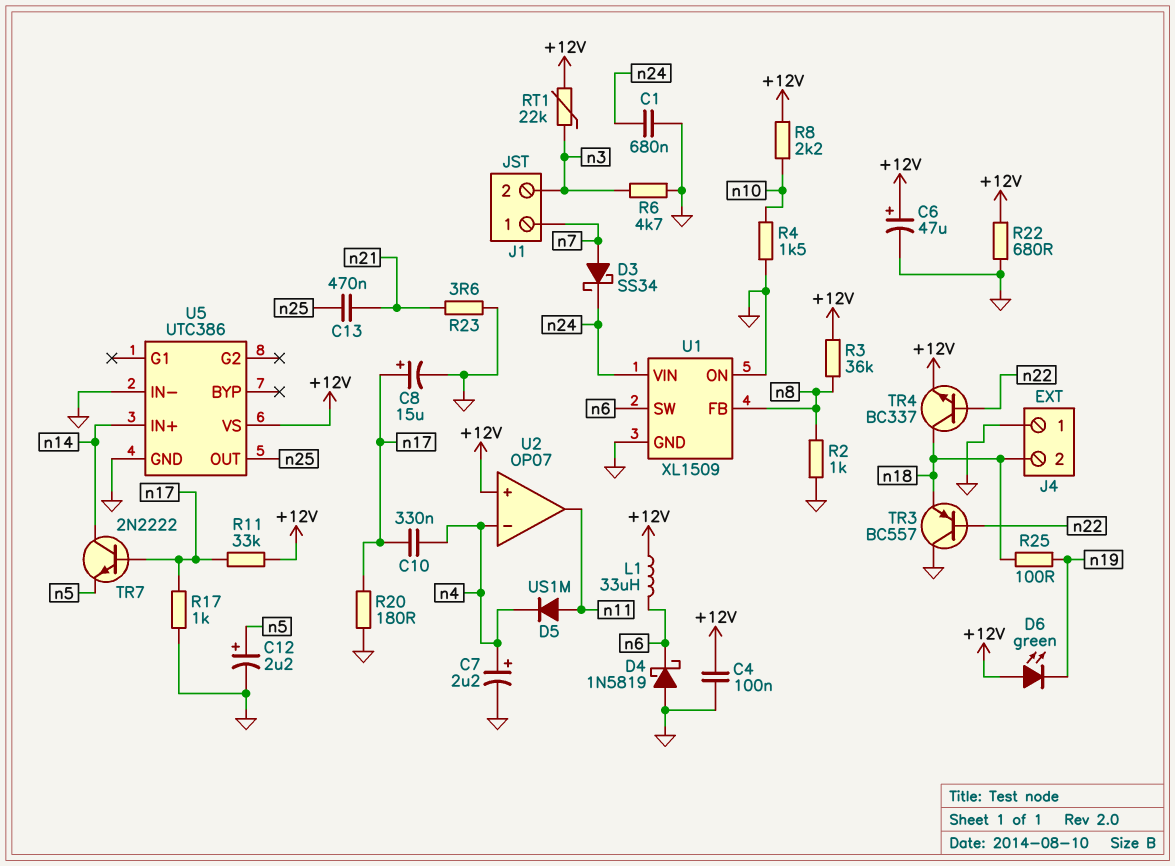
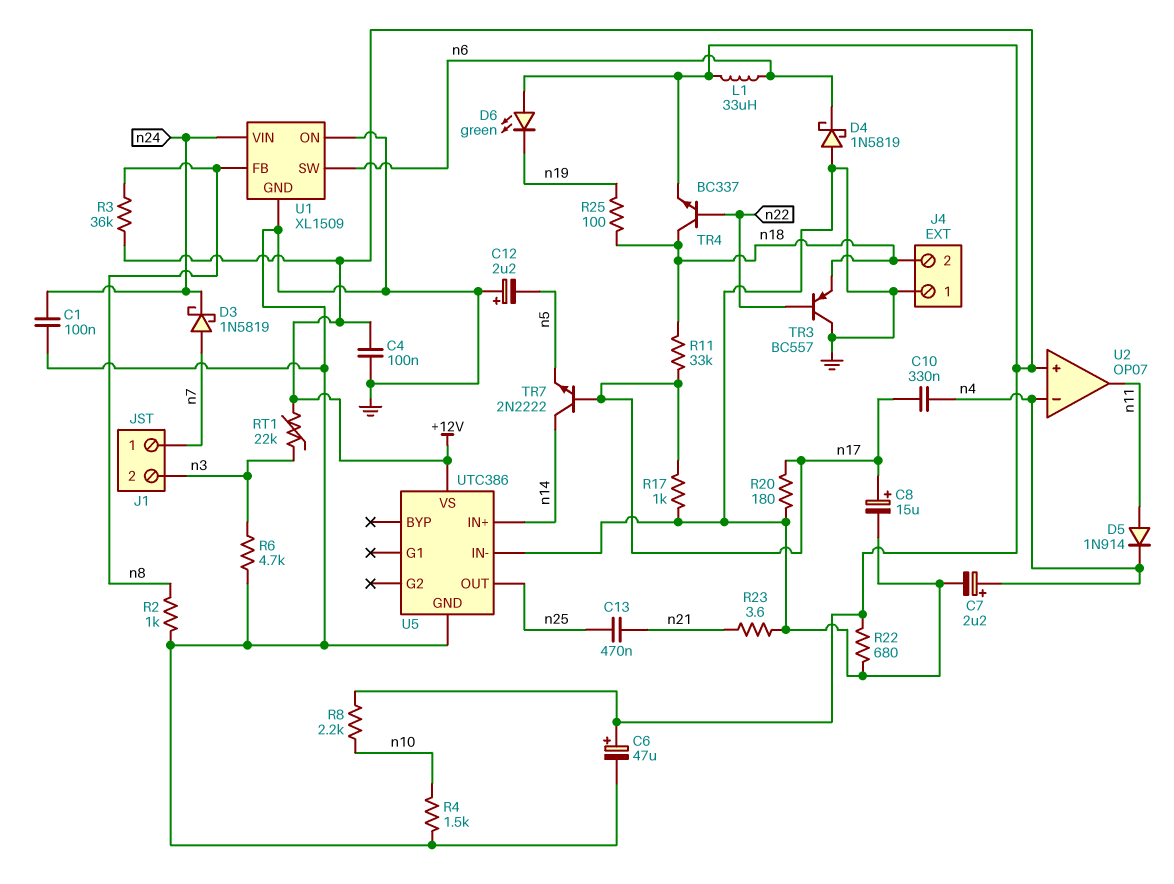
C1: 680nF (GND, n24) -> 100nF (GND, n24)
C12: 2.2uF (plus n5, minus GND) -> 2.2uF (plus GND, minus n5)
D3: schottky SS34 (A n7, K n24) -> schottky 1N5819 (A n7, K n24)
D5: diode US1M (A n11, K n4) -> diode 1N914 (A n11, K n4)
R11: 33k (+12V, n17) -> 33k (n17, n18)

